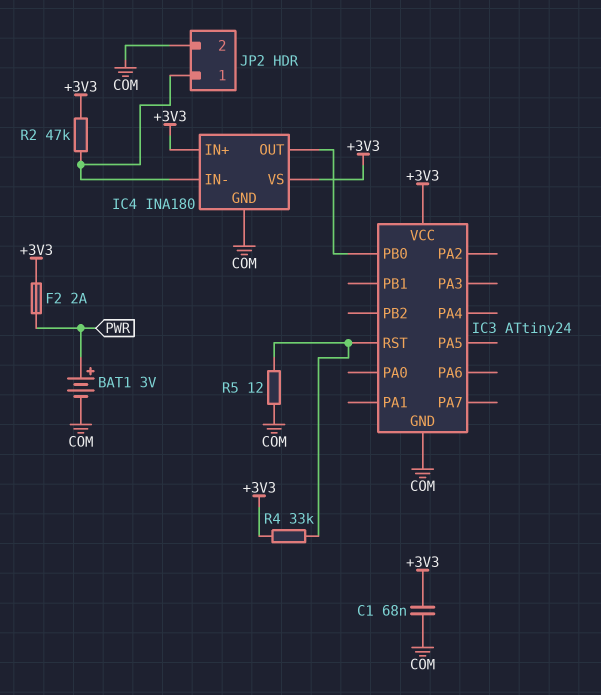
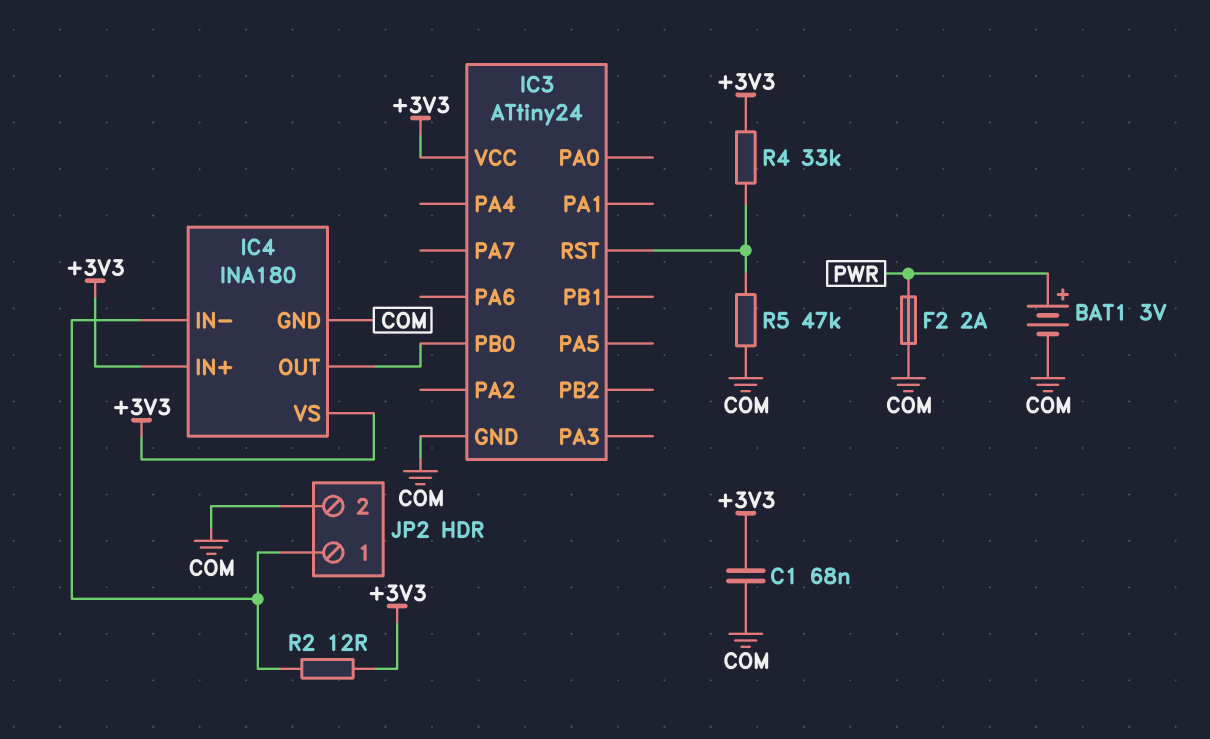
F2: 2A (+3V3, PWR) -> 2A (COM, PWR)
R2: 47k (+3V3, IC4/IN-) -> 12 (+3V3, IC4/IN-)
R5: 12 (COM, IC3/RST) -> 47k (COM, IC3/RST)

